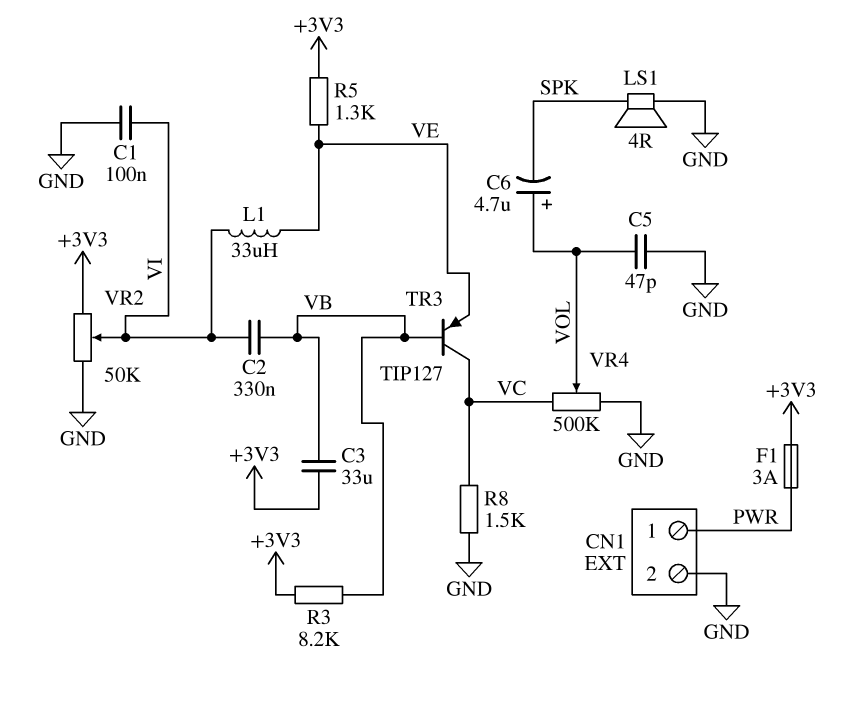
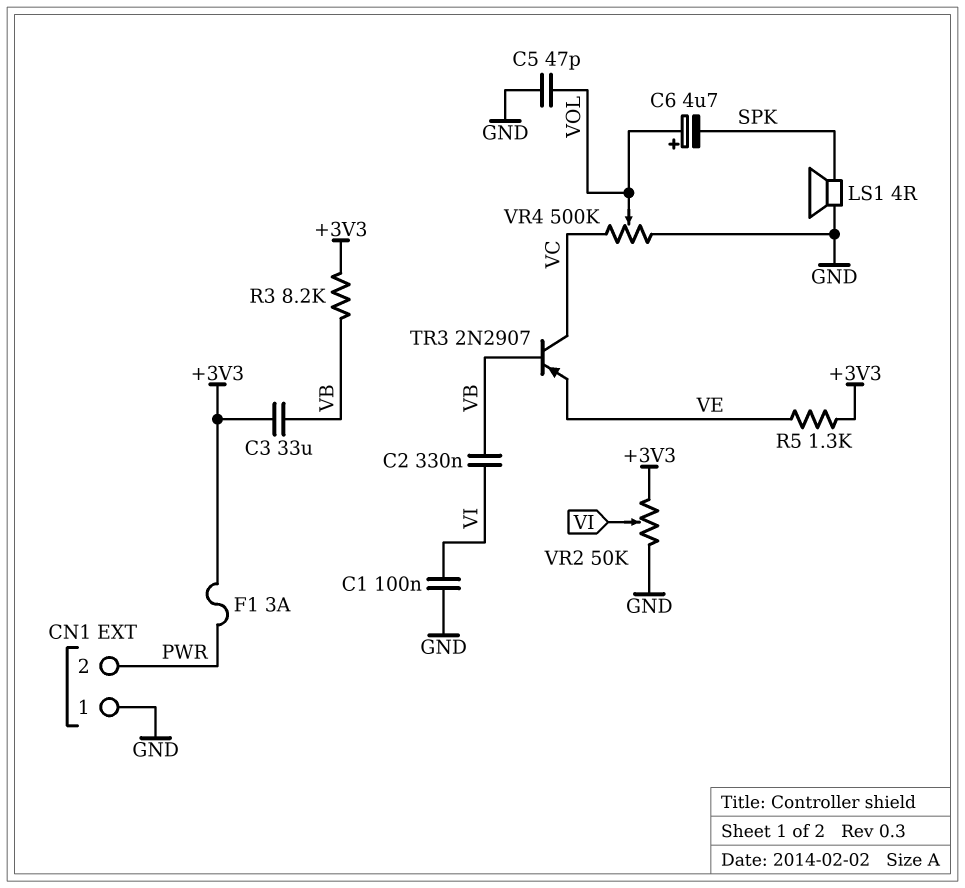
CN1 pin 1: PWR -> GND
CN1 pin 2: GND -> PWR
L1: 33uH (VE, VI) -> none
R8: 1.5k (GND, VC) -> none
TR3: PNP TIP127 (B VB, C VC, E VE) -> PNP 2N2907 (B VB, C VC, E VE)

